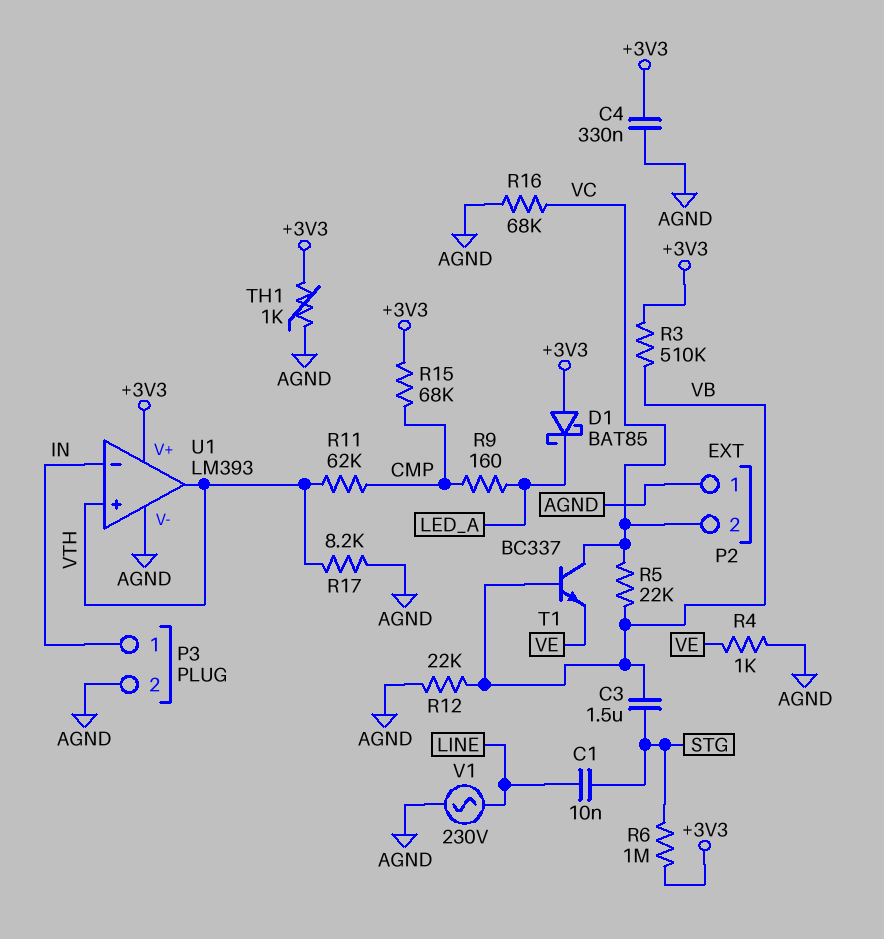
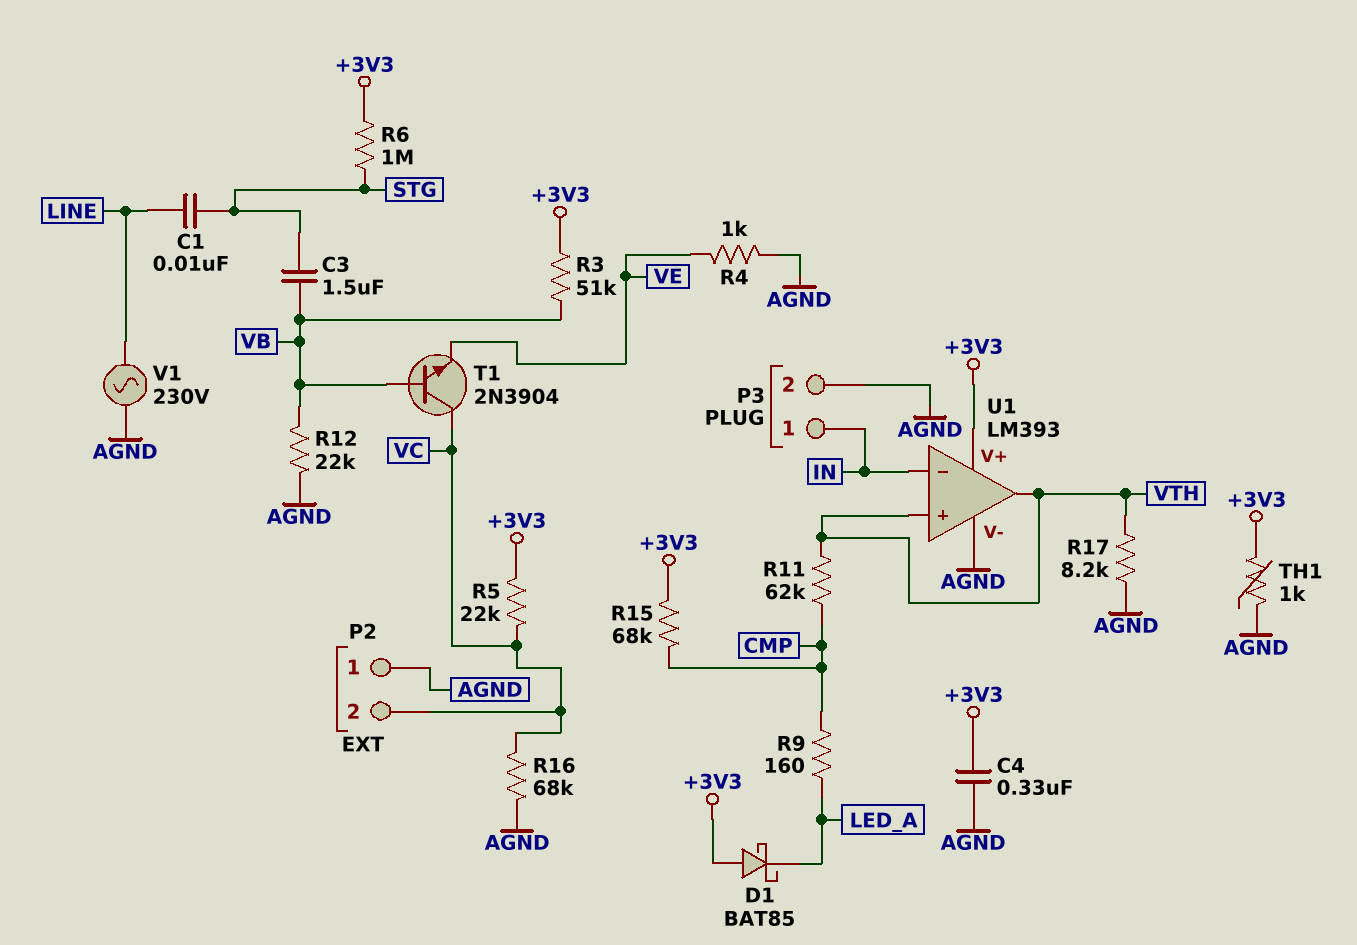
R3: 510k (+3V3, VB) -> 51k (+3V3, VB)
R5: 22k (VB, VC) -> 22k (+3V3, VC)
T1: NPN BC337 (B VB, C VC, E VE) -> NPN 2N3904 (B VB, C VC, E VE)

